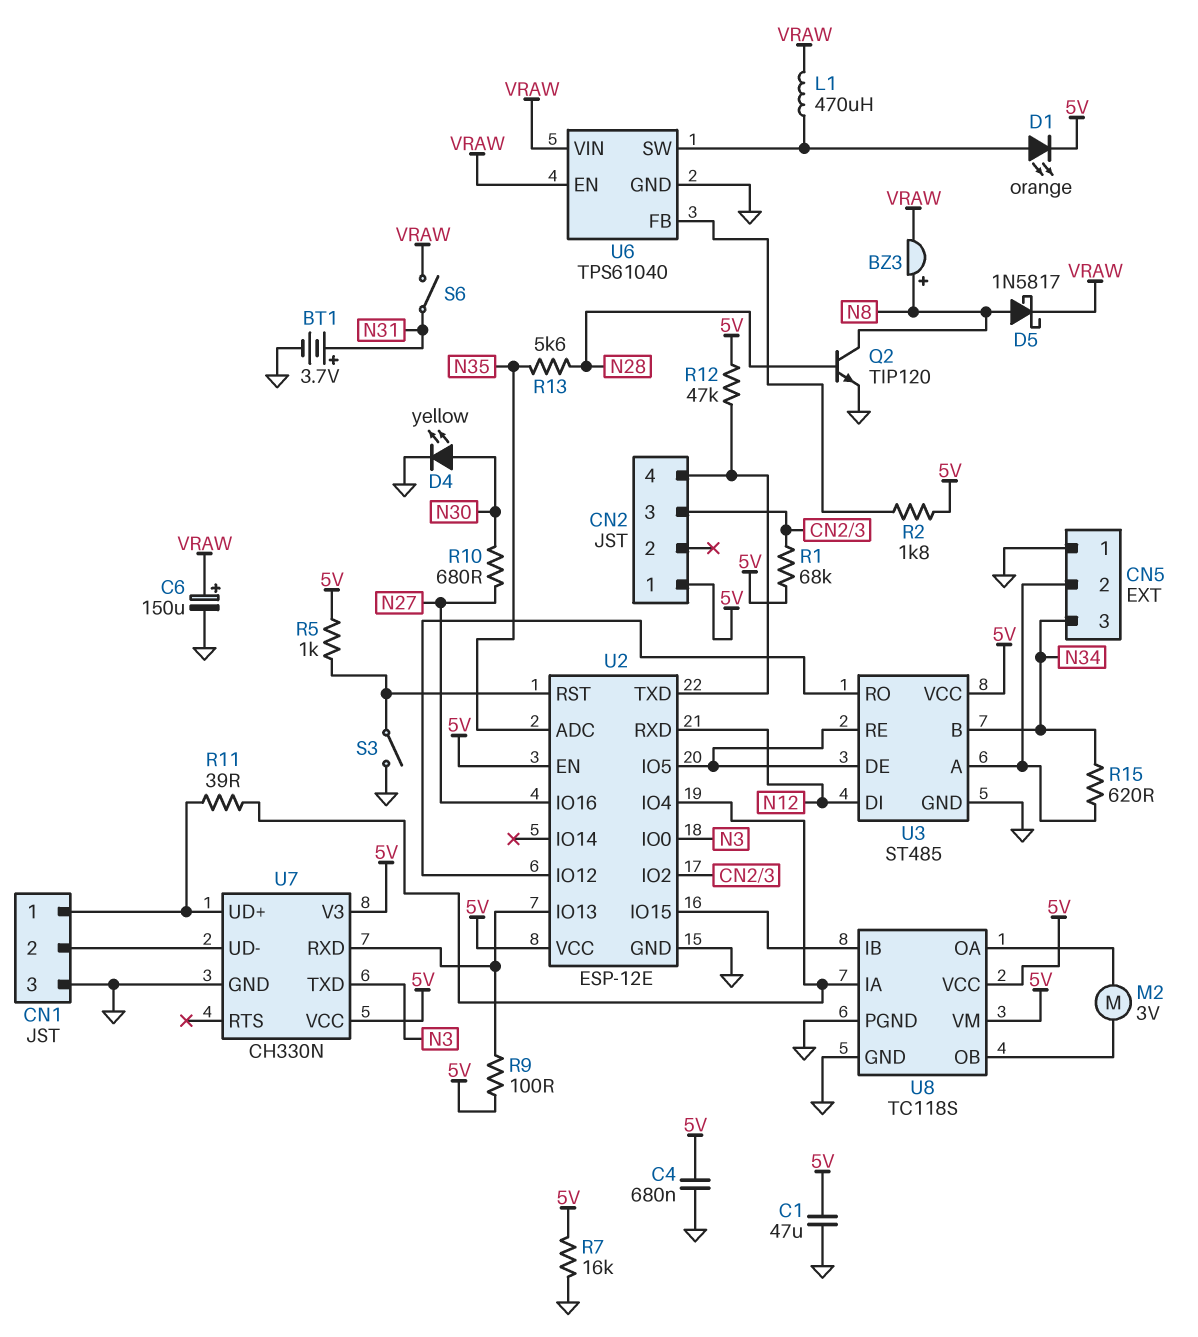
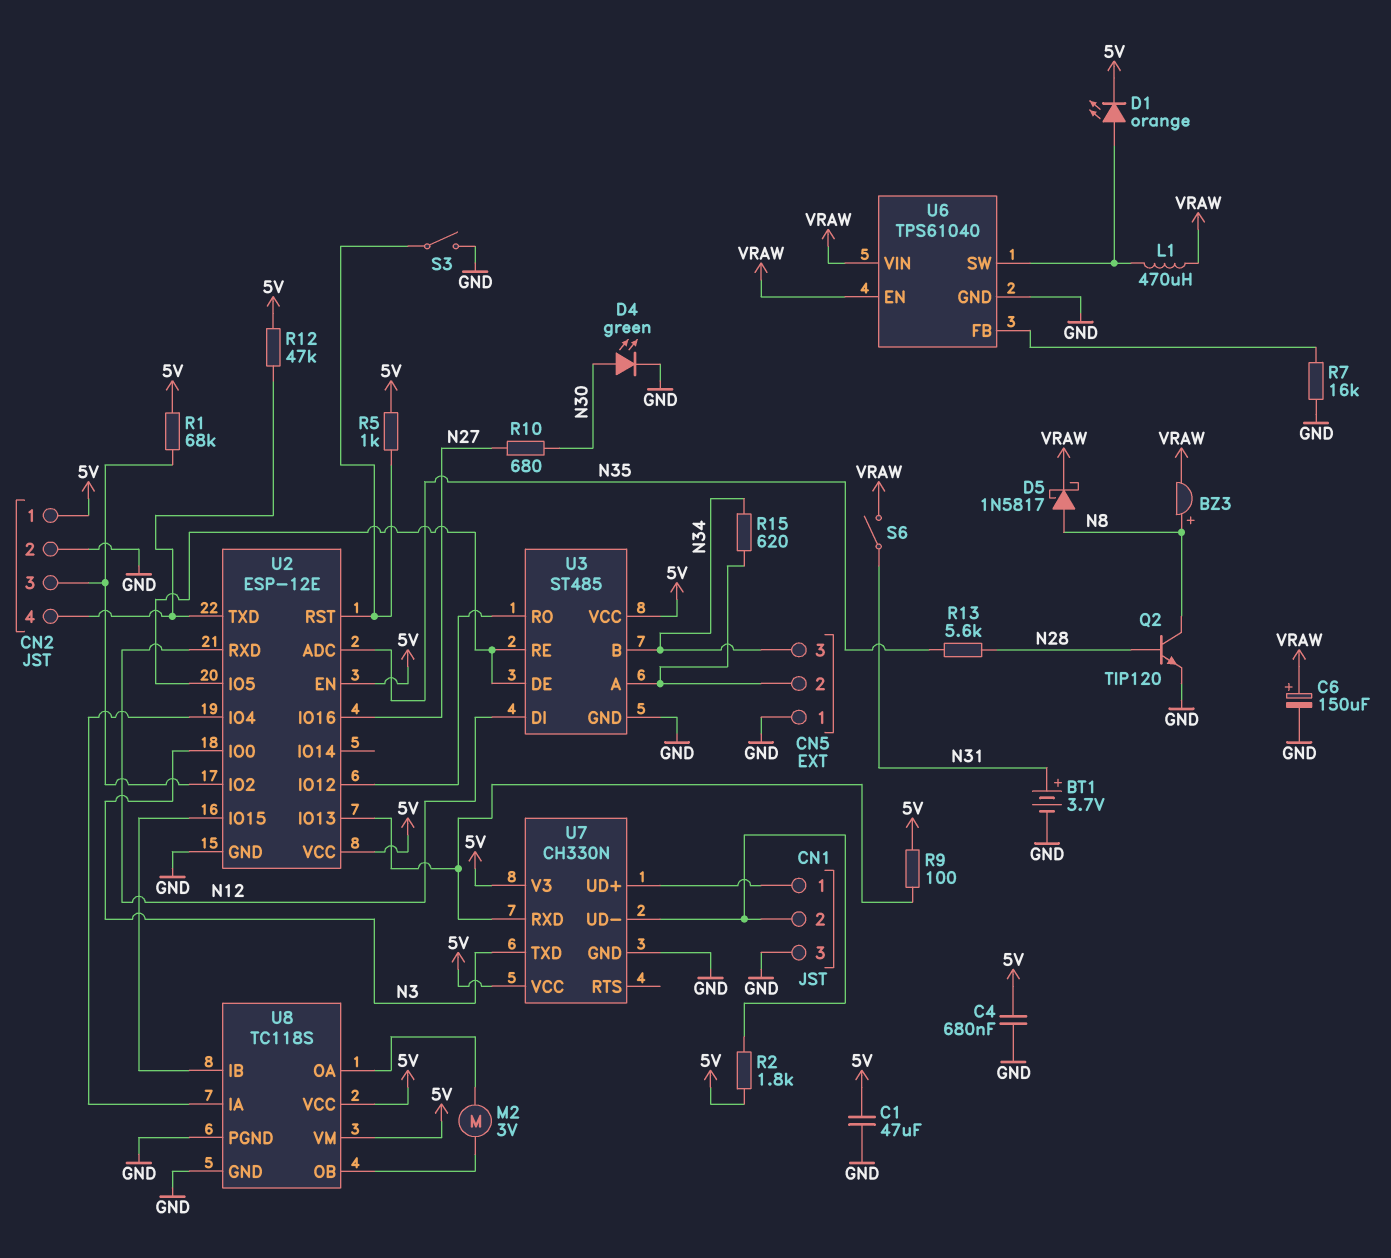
CN2 pin 2: none -> GND
D4: LED yellow (A N30, K GND) -> LED green (A N30, K GND)
R2: 1.8k (5V, U6/FB) -> 1.8k (5V, CN1/2)
R7: 16k (5V, GND) -> 16k (GND, U6/FB)
R11: 39 (CN1/1, U2/IO4) -> none

